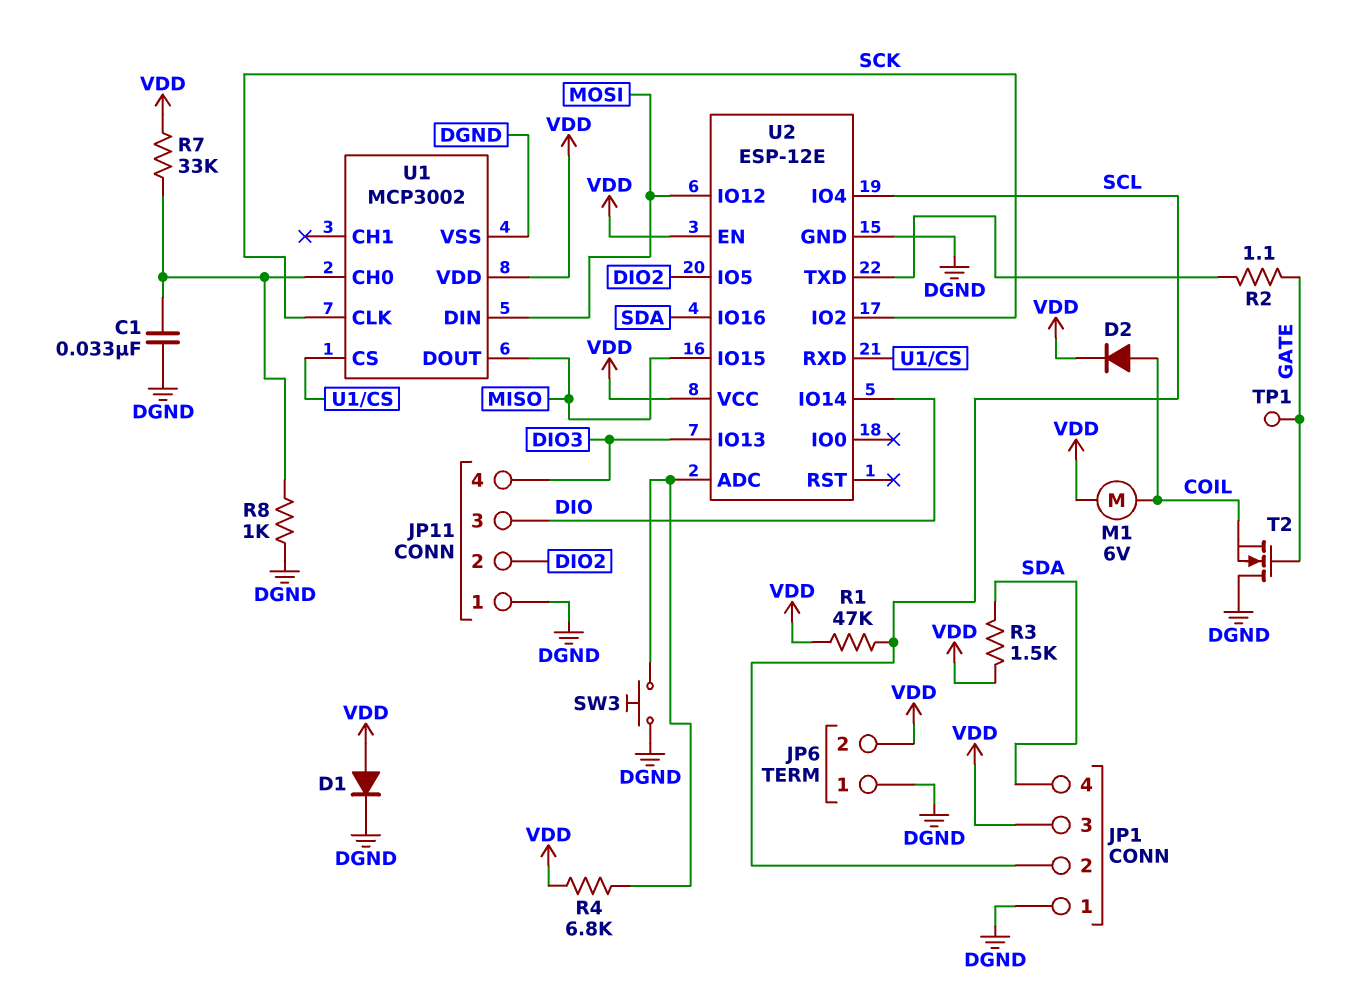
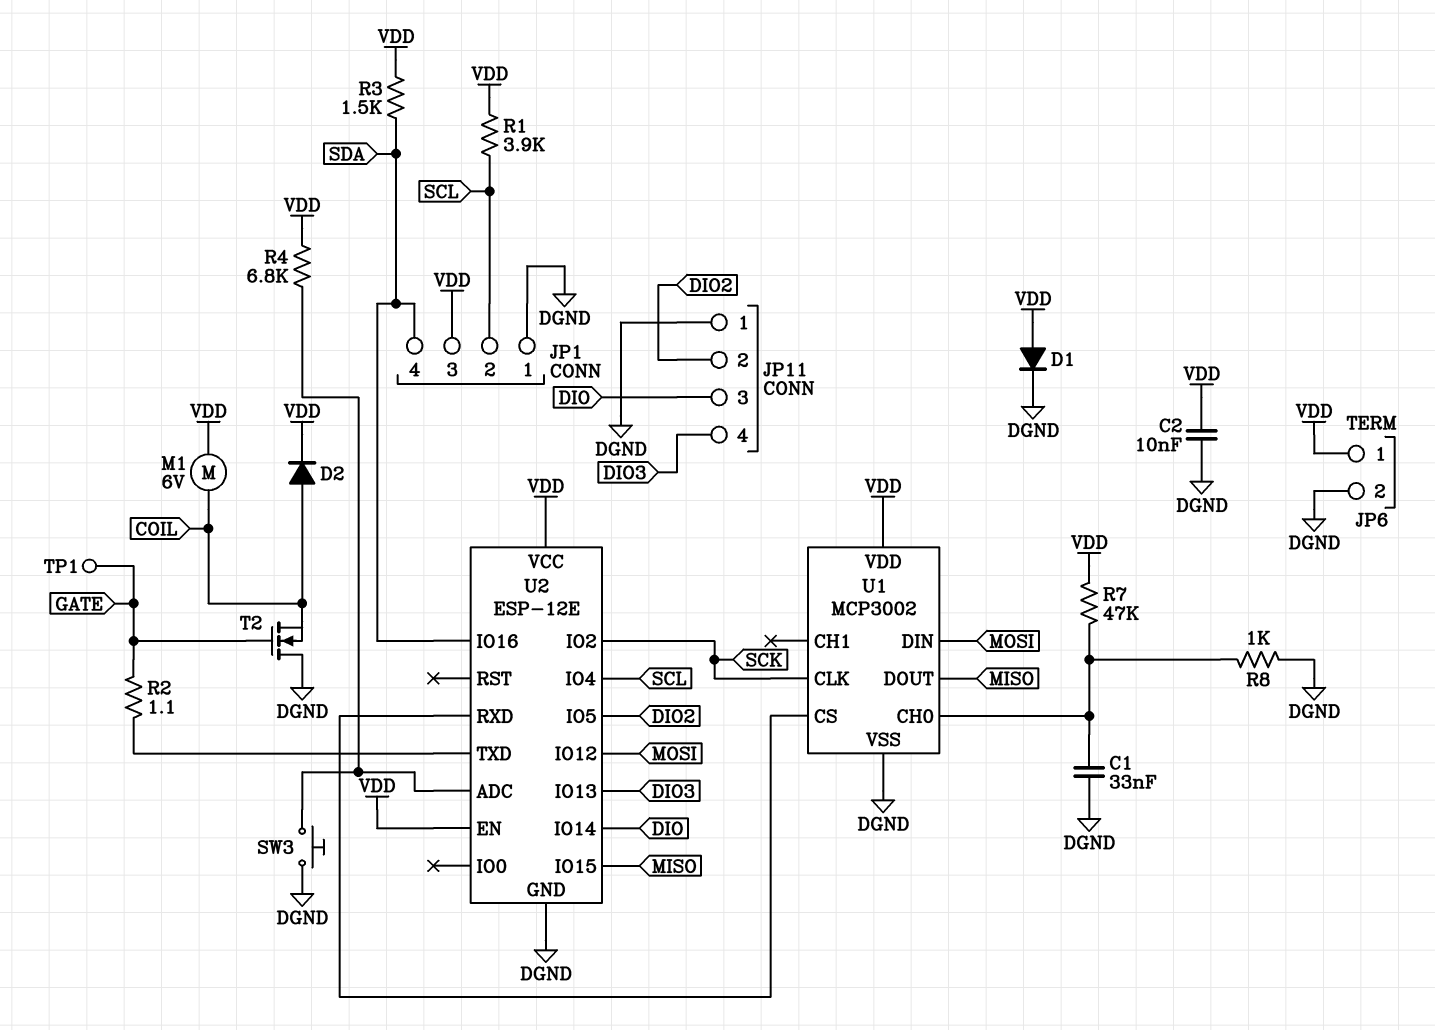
C2: none -> 10nF (DGND, VDD)
JP6 pin 1: DGND -> VDD
JP6 pin 2: VDD -> DGND
R1: 47k (SCL, VDD) -> 3.9k (SCL, VDD)
R7: 33k (U1/CH0, VDD) -> 47k (U1/CH0, VDD)

